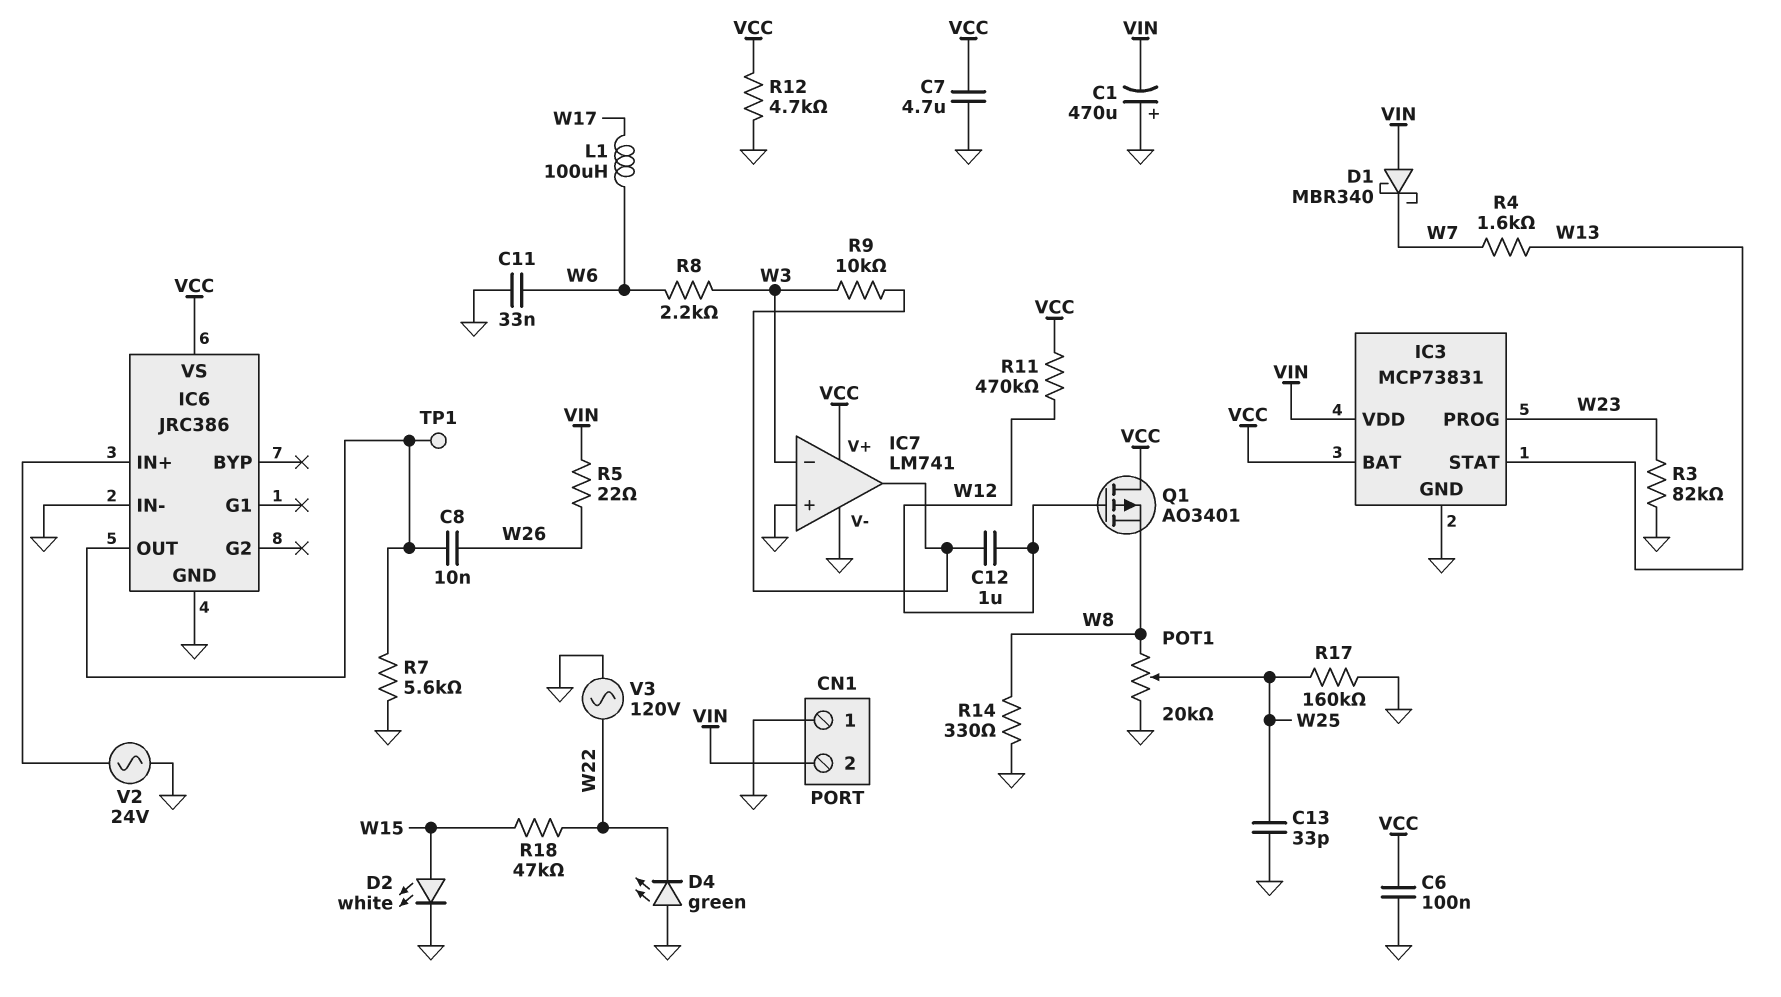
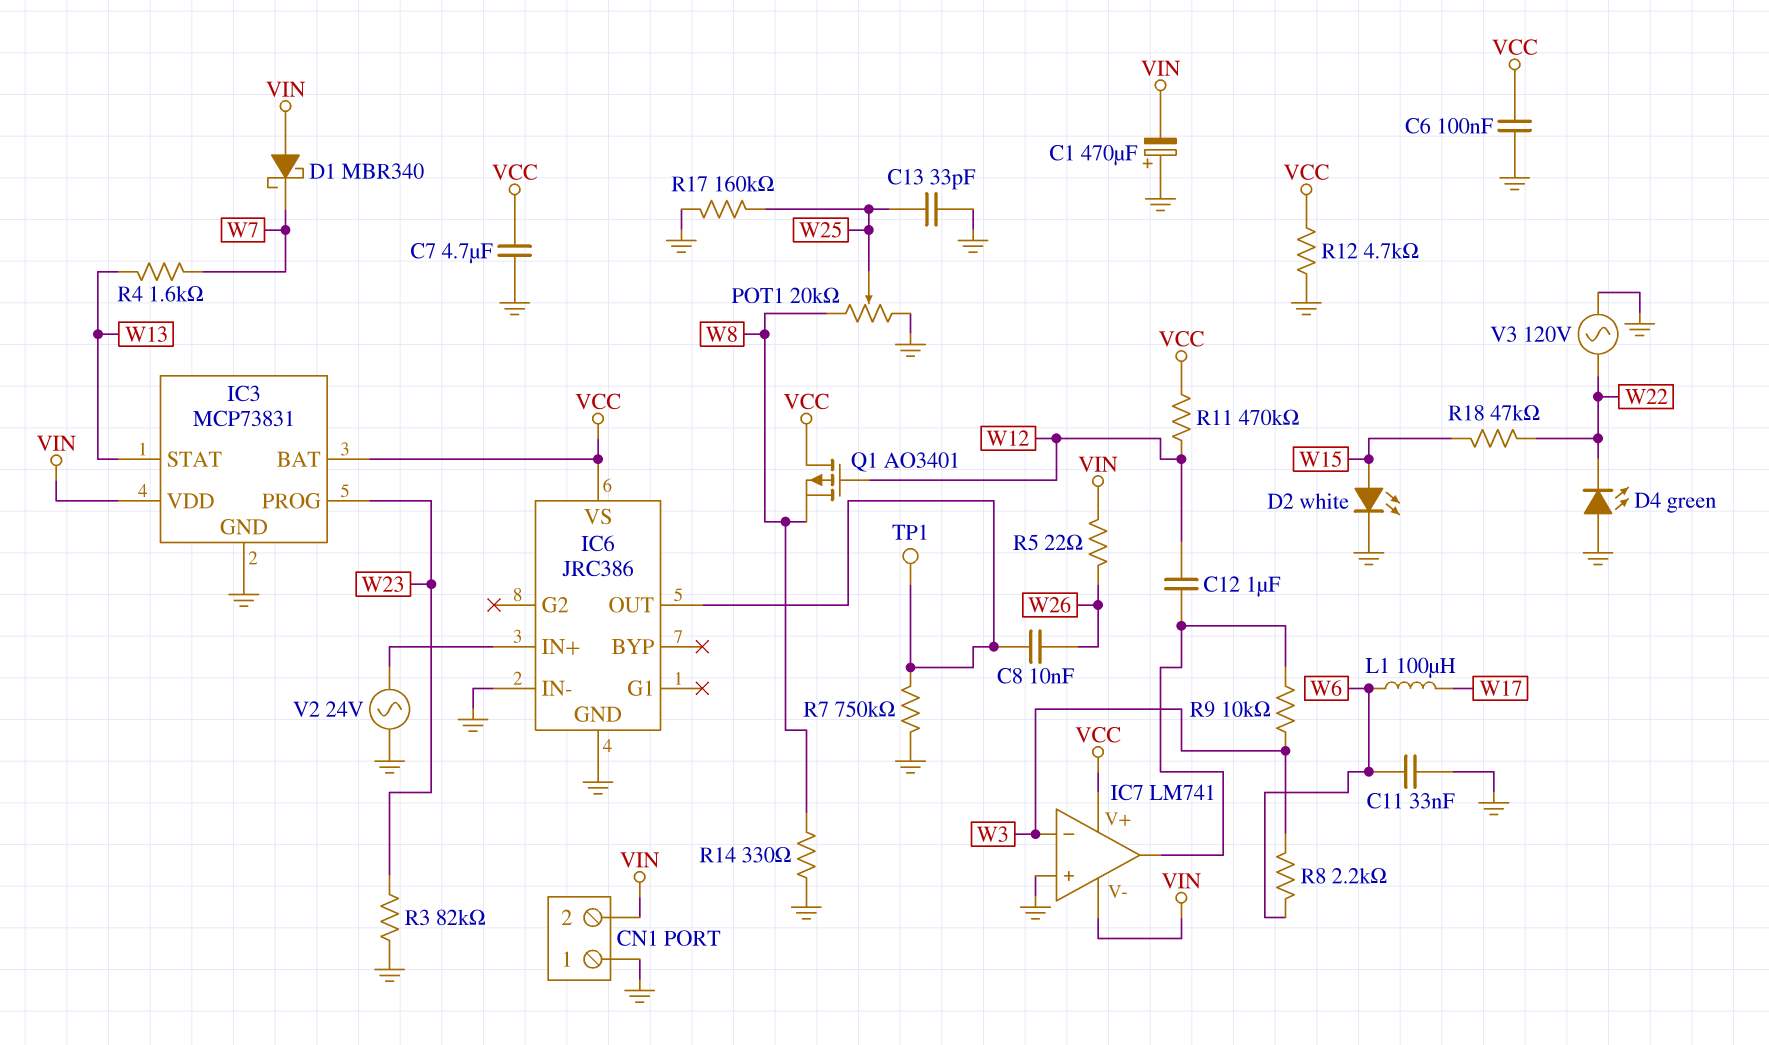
IC7 pin V-: GND -> VIN
R7: 5.6k (GND, IC6/OUT) -> 750k (GND, IC6/OUT)

